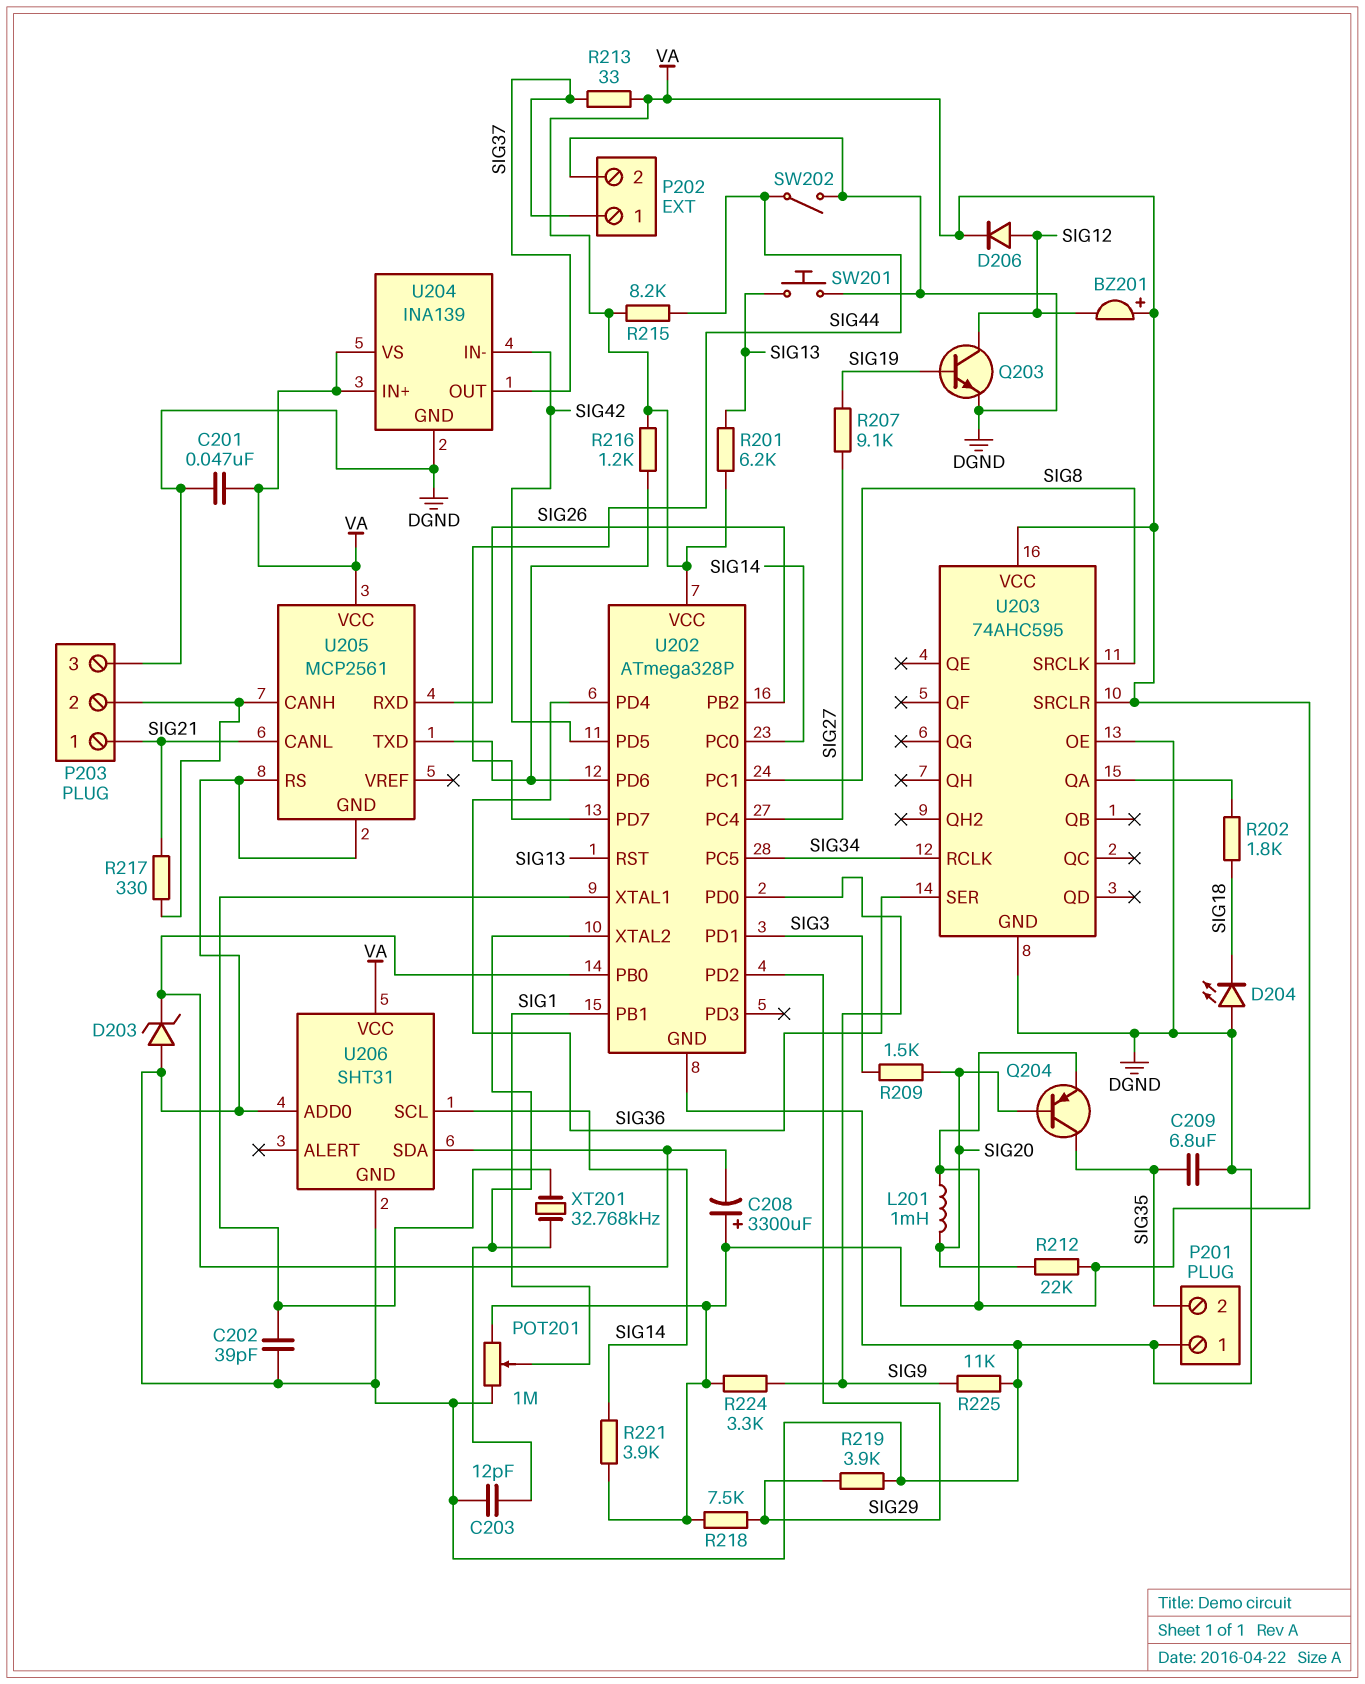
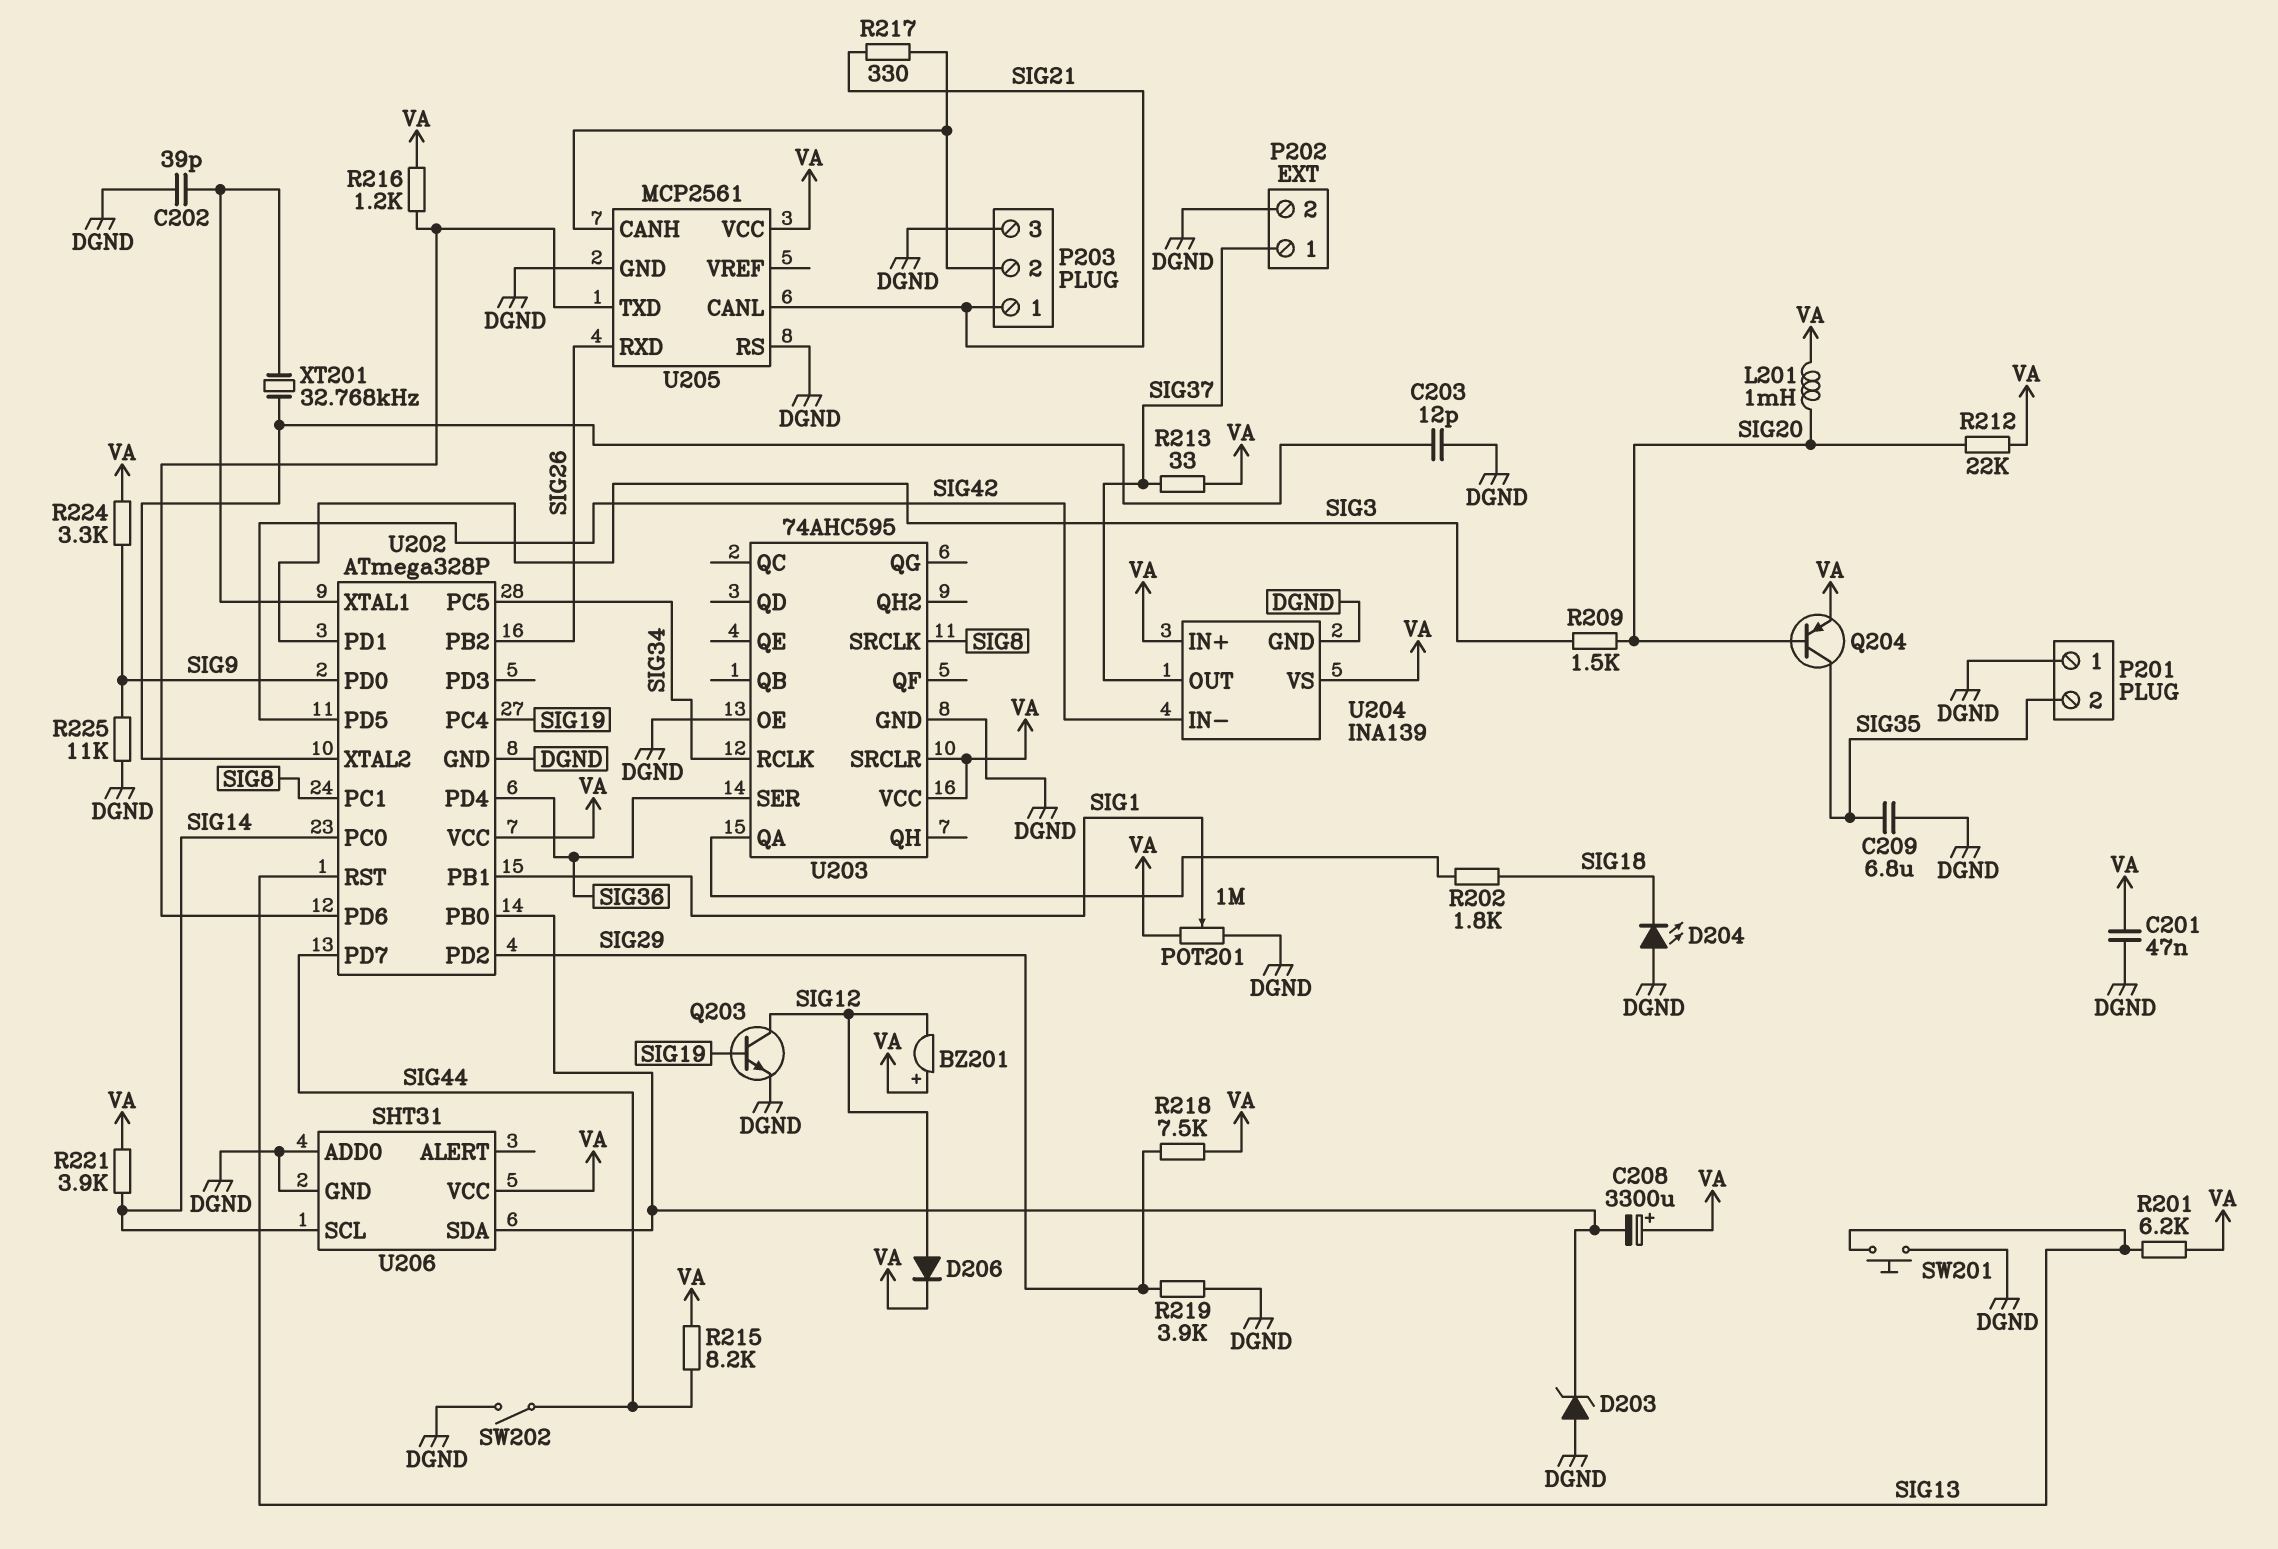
R207: 9.1k (SIG19, SIG27) -> none
U202 pin PC4: SIG27 -> SIG19

